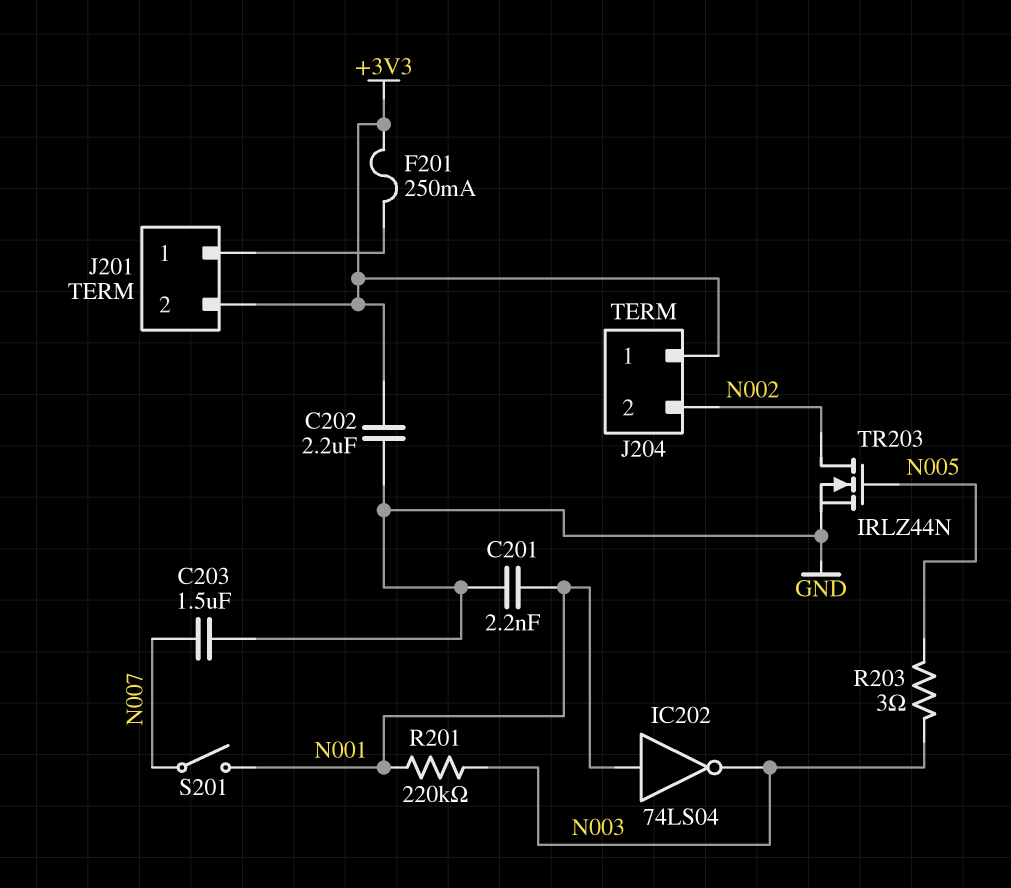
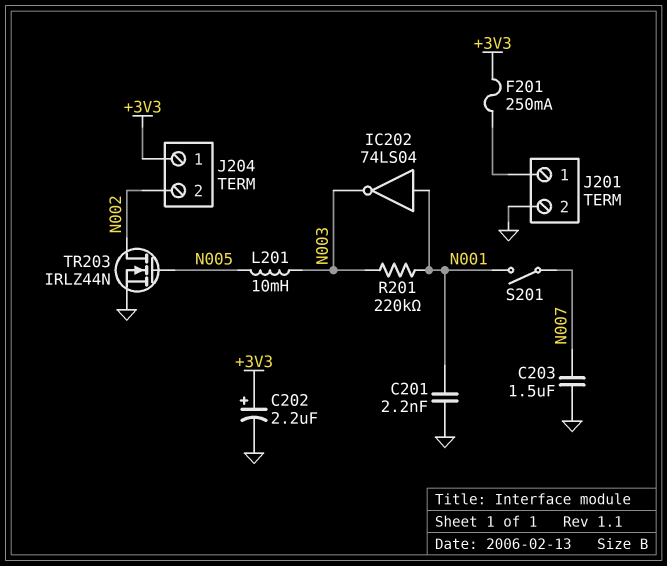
C202: 2.2uF (+3V3, GND) -> 2.2uF (plus +3V3, minus GND)
J201 pin 2: +3V3 -> GND
L201: none -> 10mH (N003, N005)
R203: 3 (N003, N005) -> none

